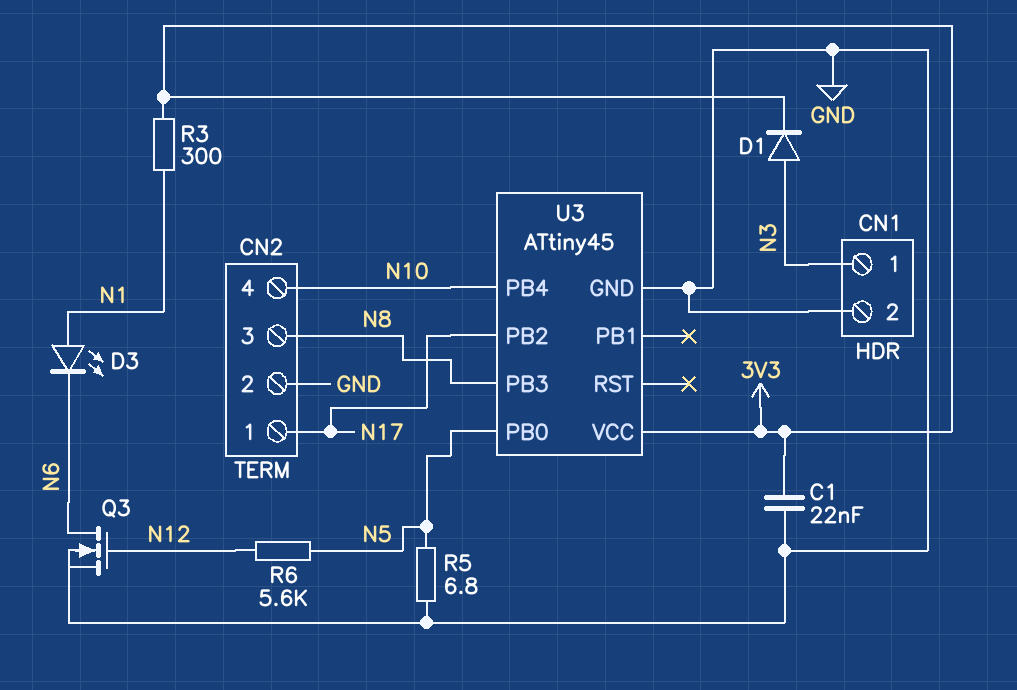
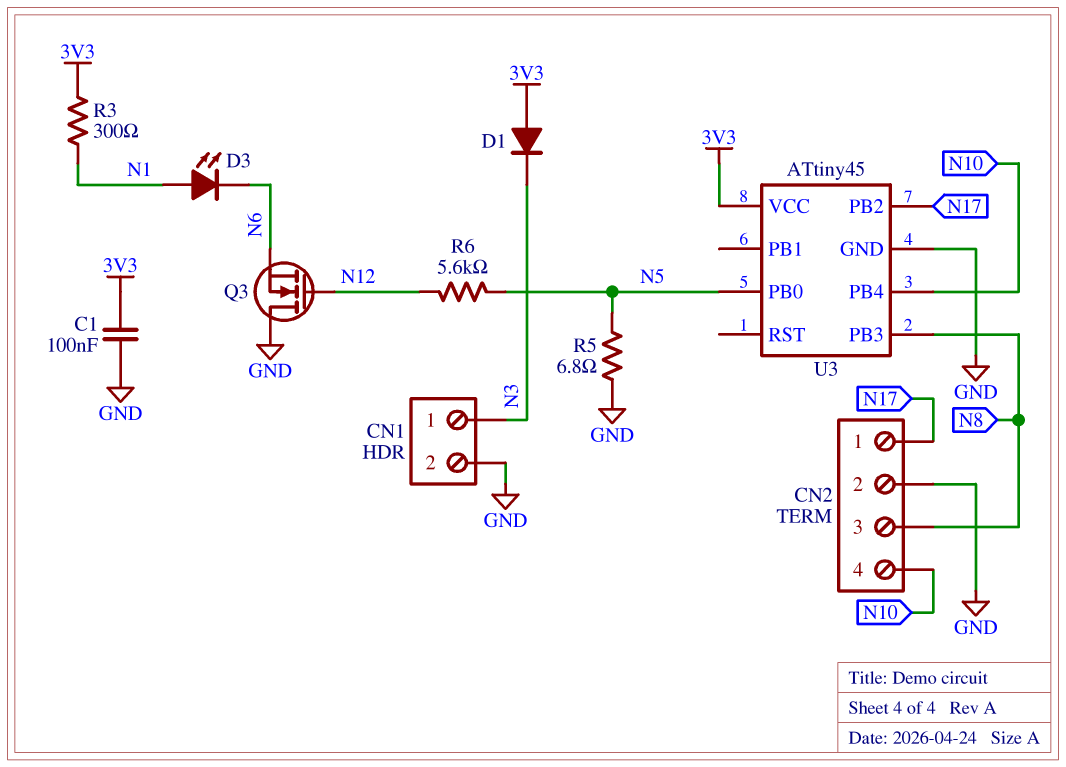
C1: 22nF (3V3, GND) -> 100nF (3V3, GND)
D1: diode (A N3, K 3V3) -> diode (A 3V3, K N3)
Q3: NMOS (G N12, D N6, S GND) -> NMOS (G N12, D GND, S N6)

